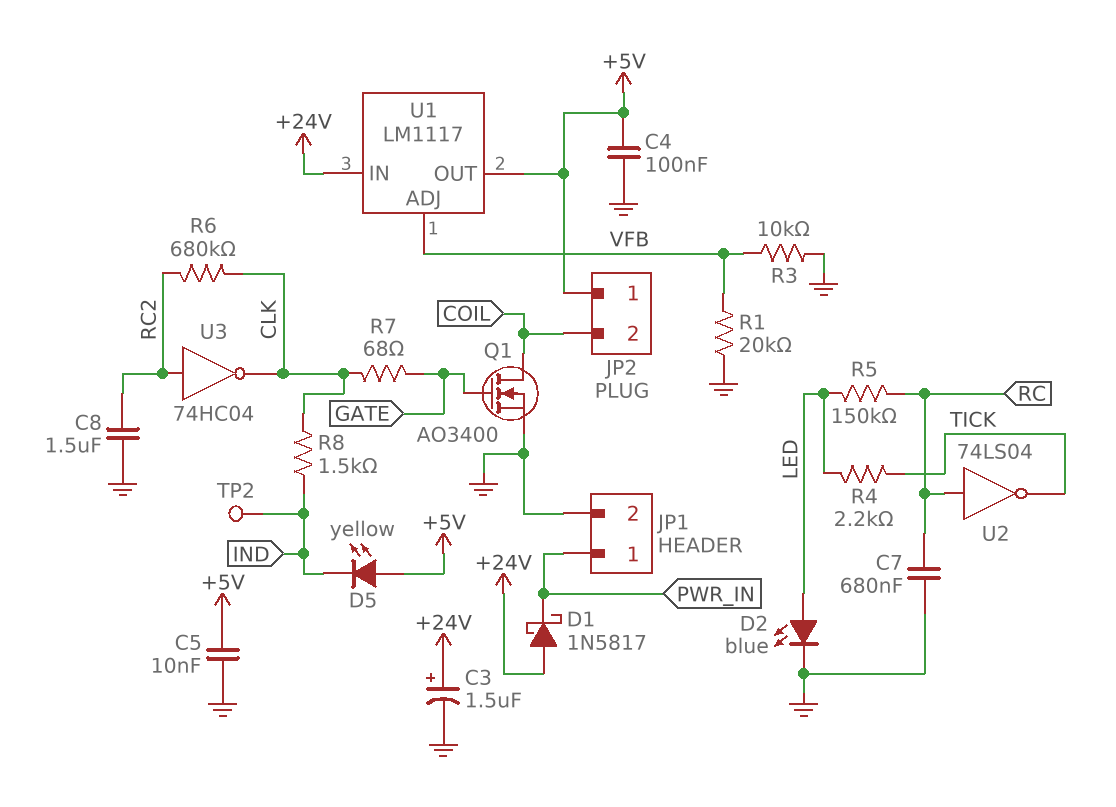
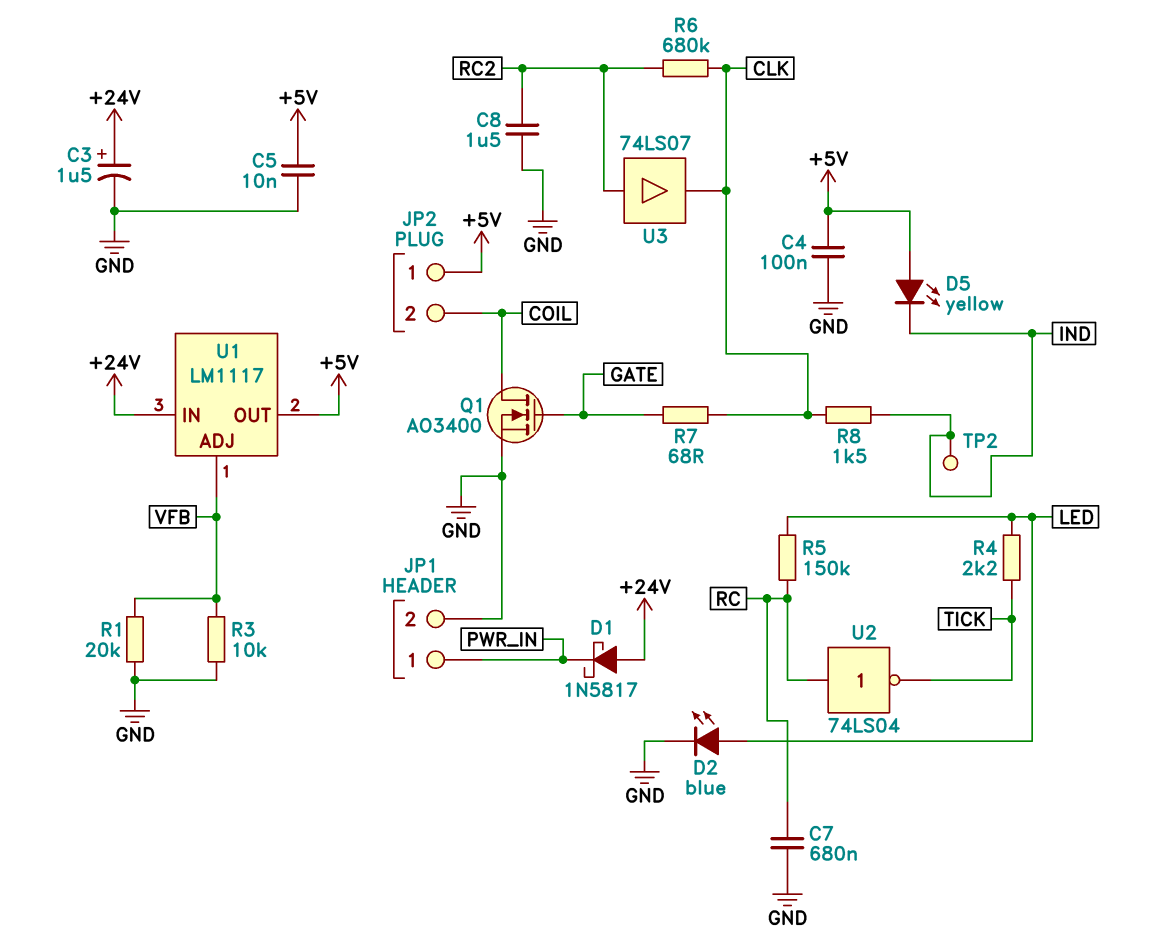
U3: NOT 74HC04 (in RC2, out CLK) -> buffer 74LS07 (in RC2, out CLK)

